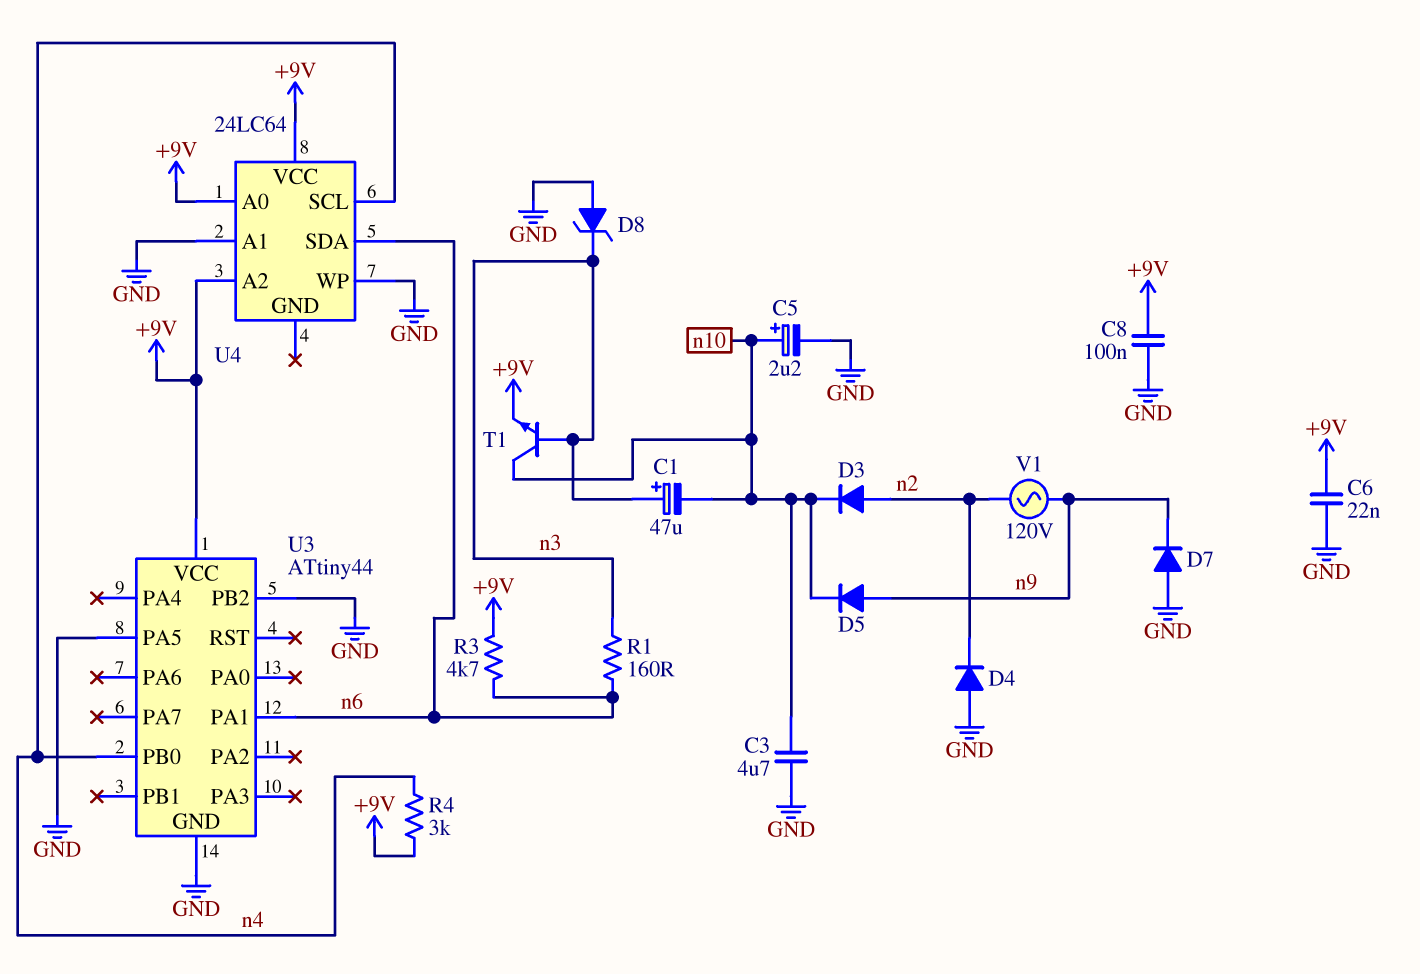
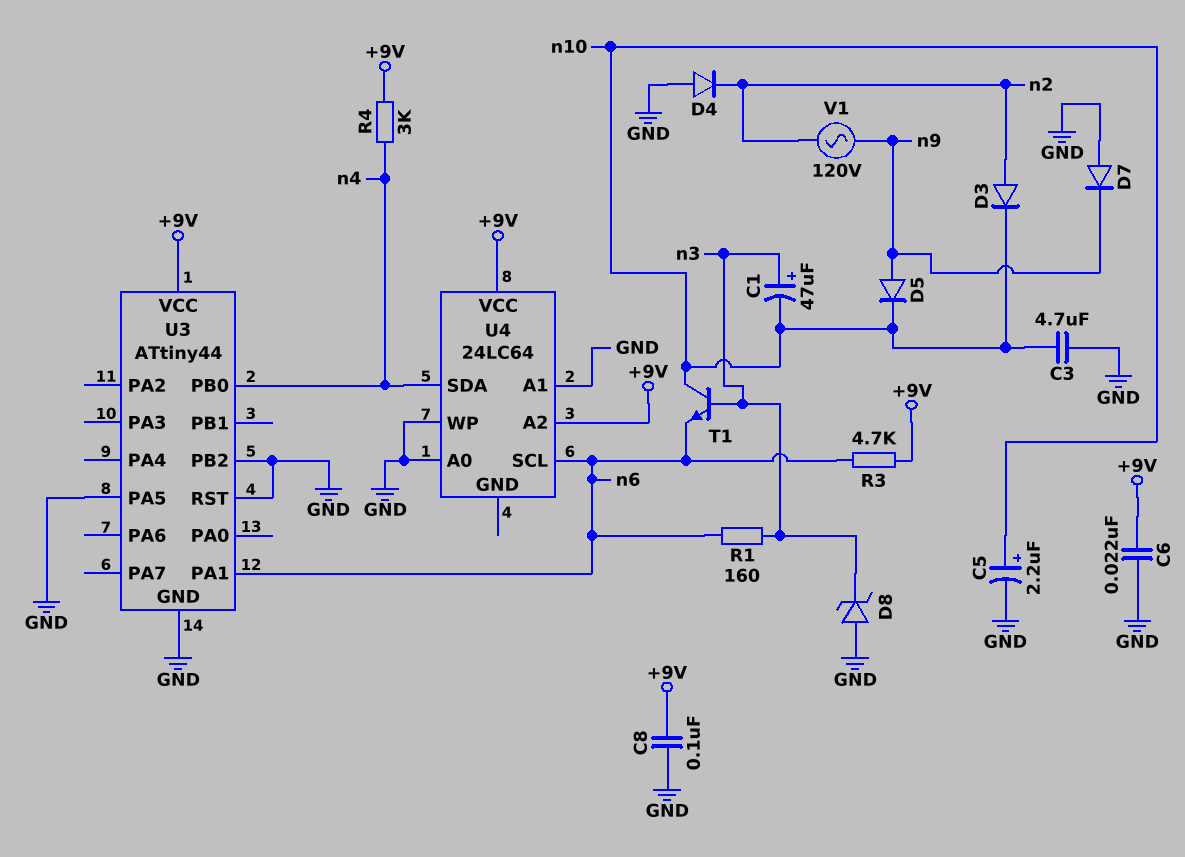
T1: NPN (B n3, C n10, E +9V) -> NPN (B n3, C n10, E n6)
U3 pin RST: none -> GND
U4 pin A0: +9V -> GND
U4 pin SCL: n4 -> n6
U4 pin SDA: n6 -> n4

